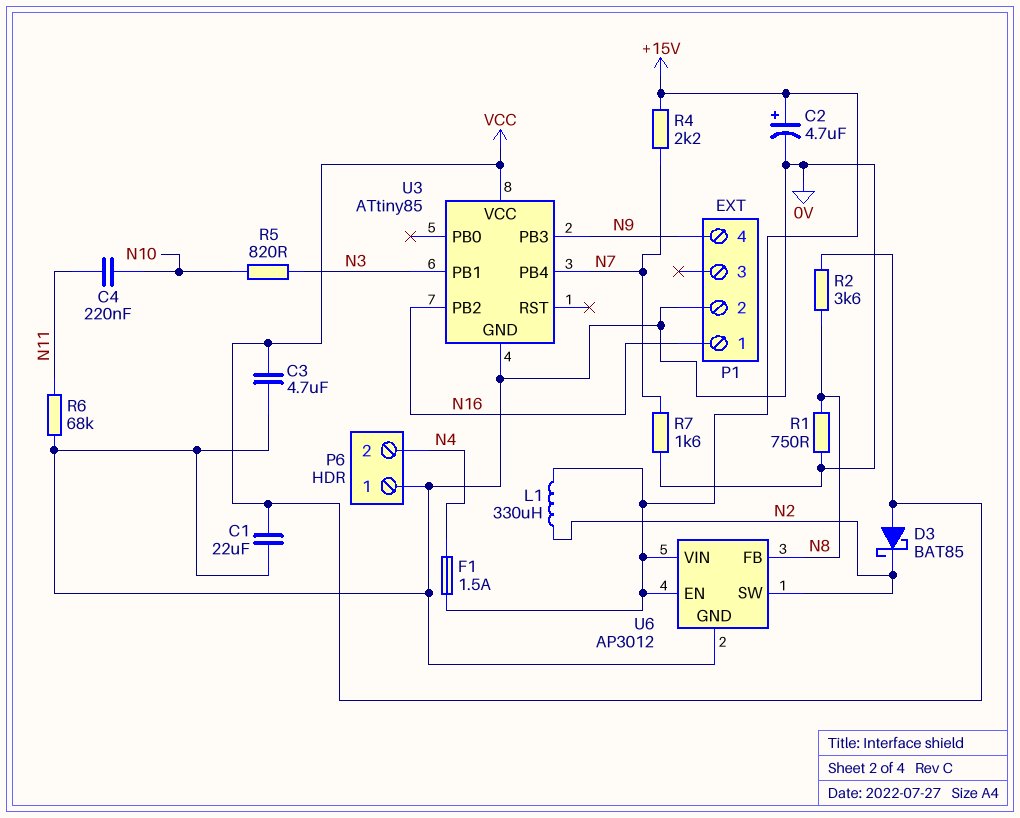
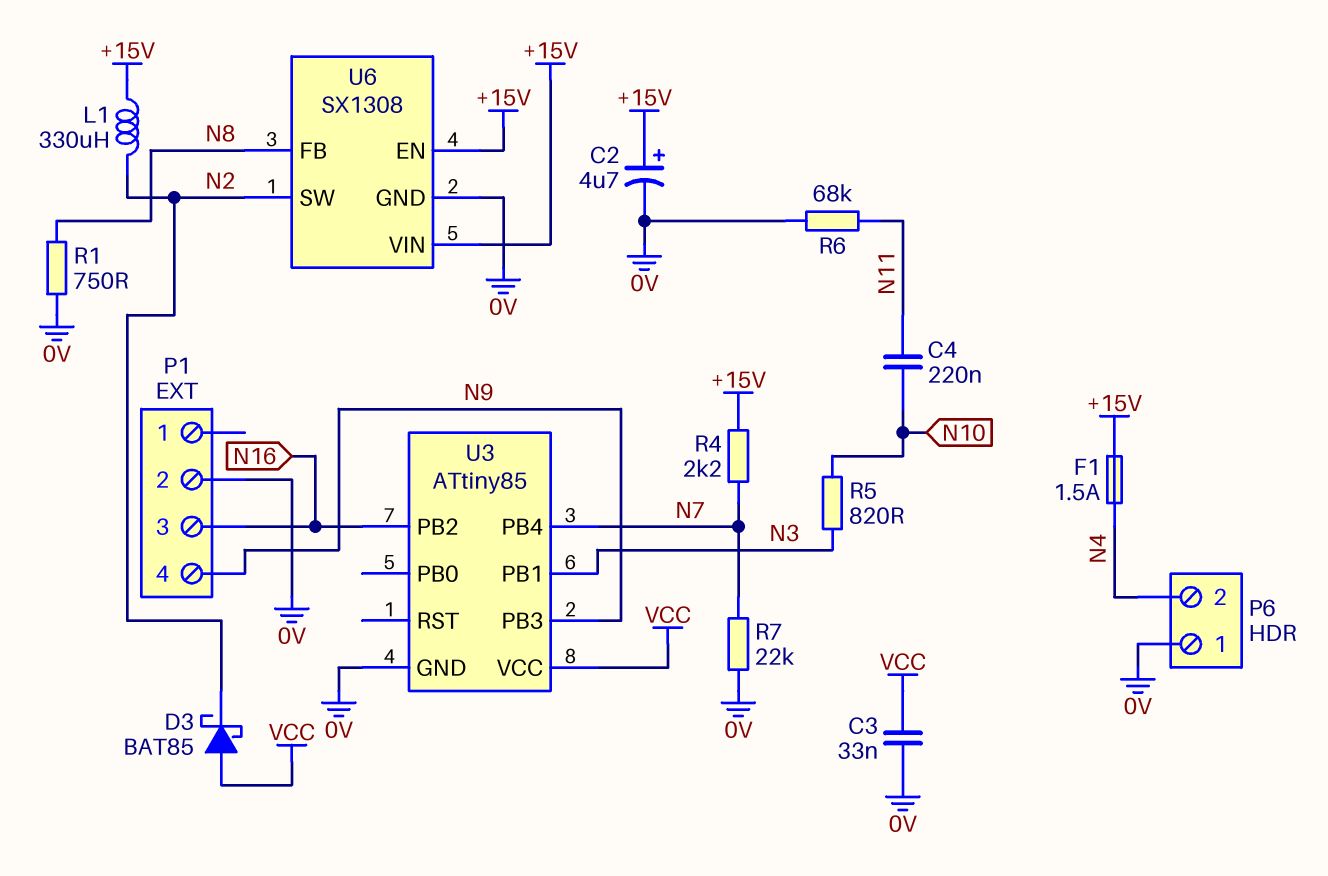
C1: 22uF (0V, VCC) -> none
C3: 4.7uF (0V, VCC) -> 33nF (0V, VCC)
P1 pin 1: N16 -> none
P1 pin 3: none -> N16
R2: 3.6k (N8, VCC) -> none
R7: 1.6k (0V, N7) -> 22k (0V, N7)
U6: AP3012 -> SX1308

